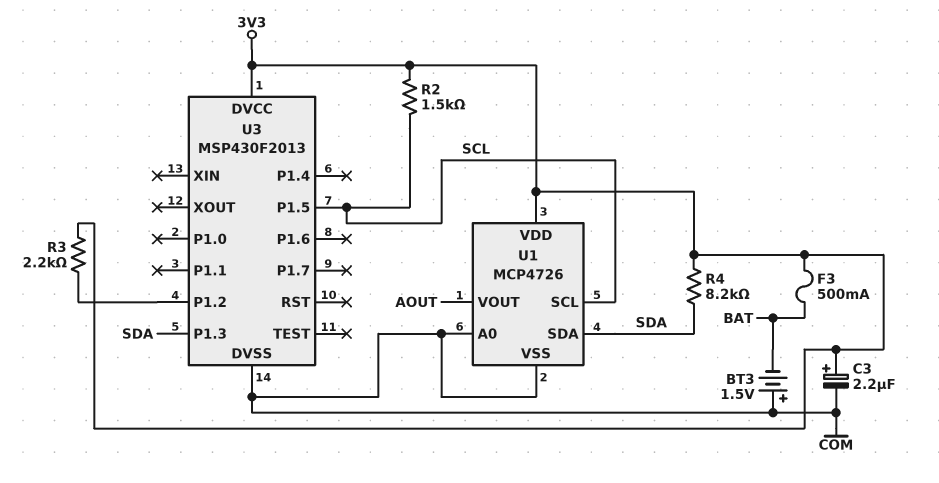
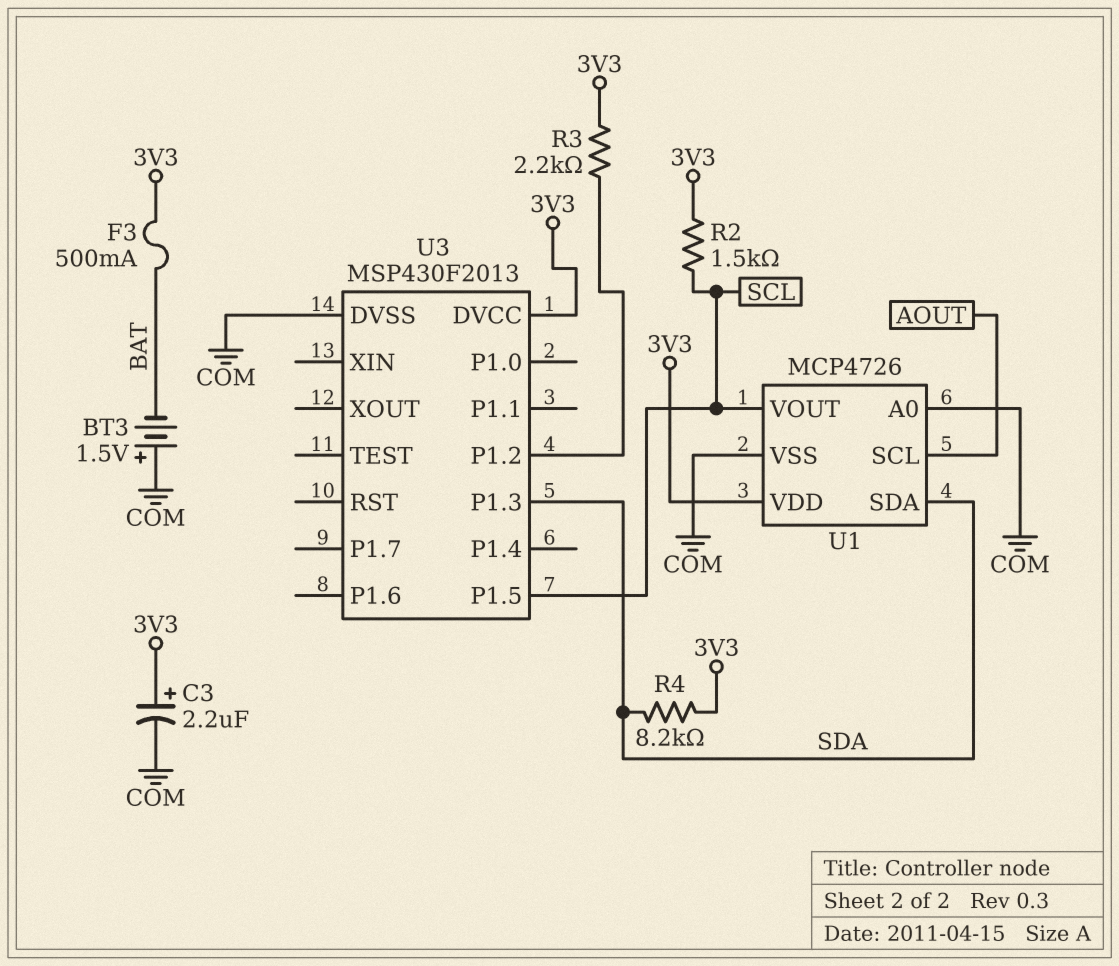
U1 pin SCL: SCL -> AOUT
U1 pin VOUT: AOUT -> SCL

